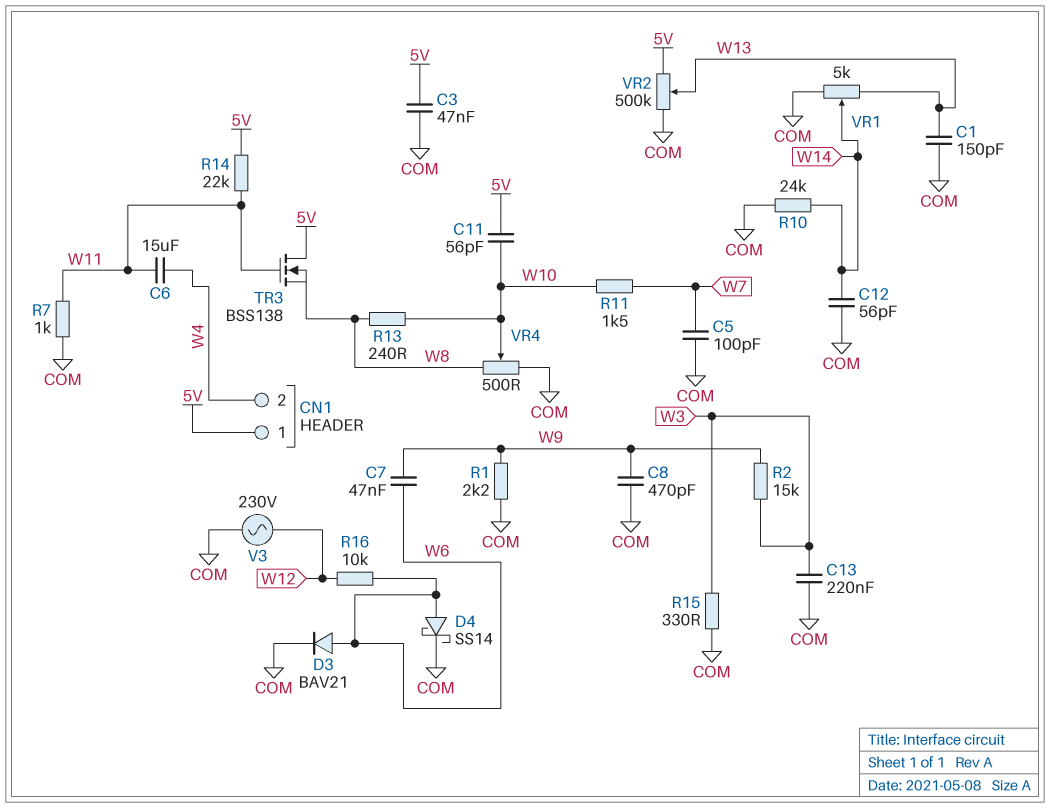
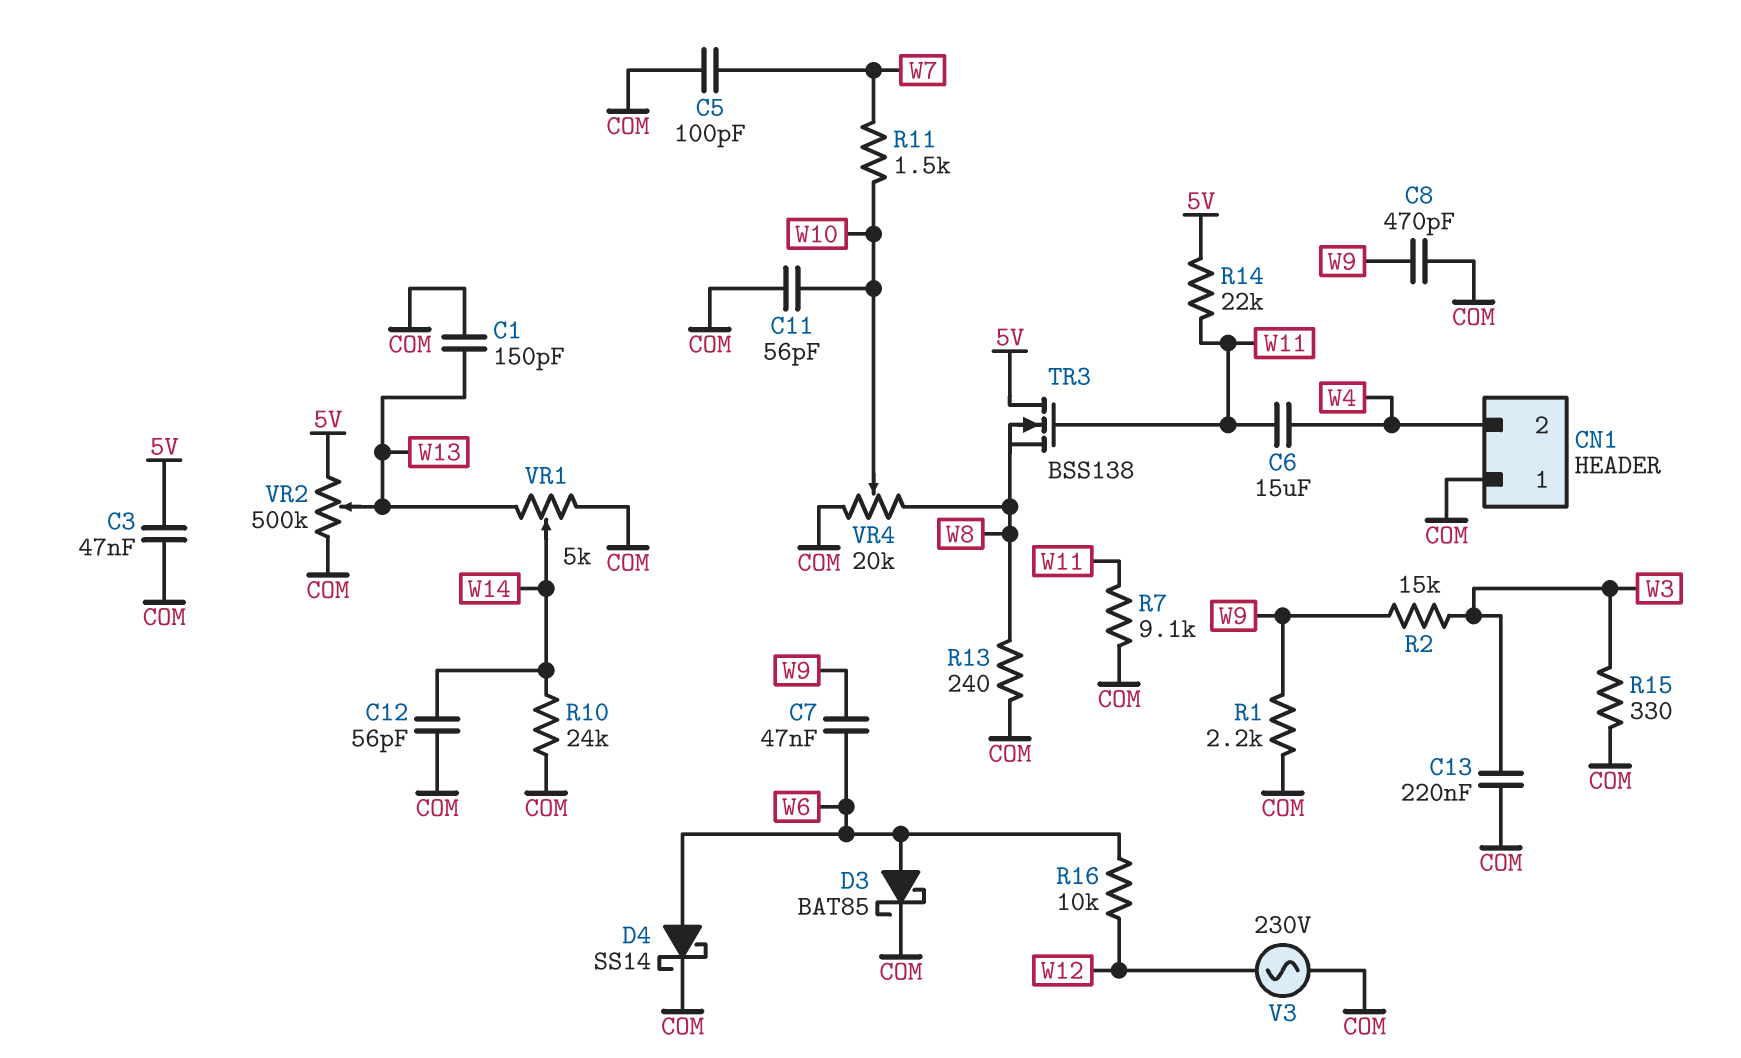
C11: 56pF (5V, W10) -> 56pF (COM, W10)
CN1 pin 1: 5V -> COM
D3: diode BAV21 (A W6, K COM) -> schottky BAT85 (A W6, K COM)
R7: 1k (COM, W11) -> 9.1k (COM, W11)
R13: 240 (W8, W10) -> 240 (COM, W8)
VR4: 500 (COM, W8, wiper W10) -> 20k (COM, W8, wiper W10)

